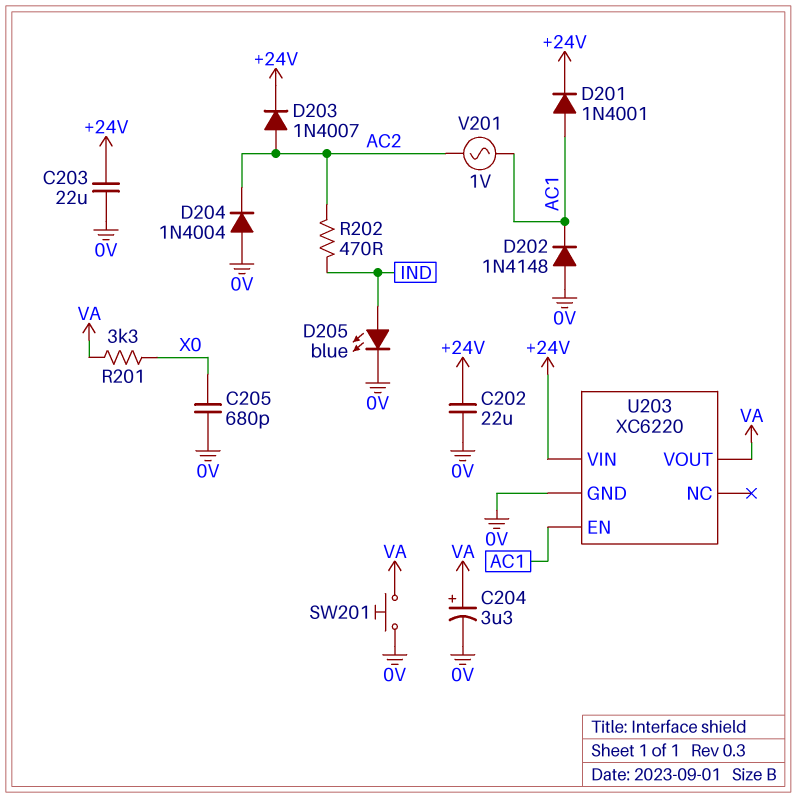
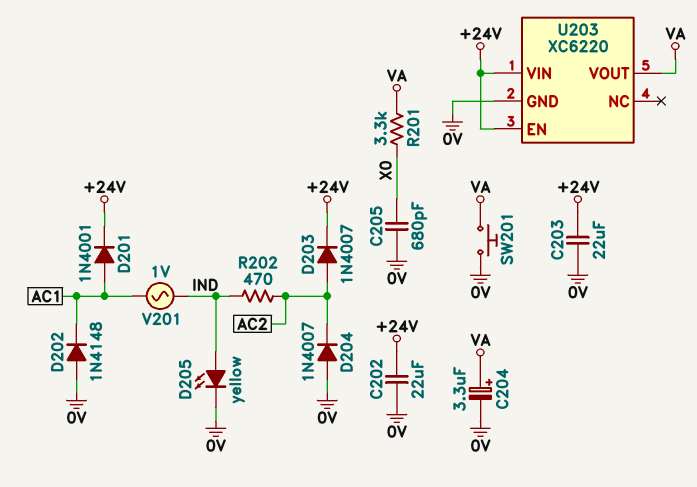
D204: diode 1N4004 (A 0V, K AC2) -> diode 1N4007 (A 0V, K AC2)
D205: LED blue (A IND, K 0V) -> LED yellow (A IND, K 0V)
U203 pin EN: AC1 -> +24V
V201: AC 1V (AC1, AC2) -> AC 1V (AC1, IND)

